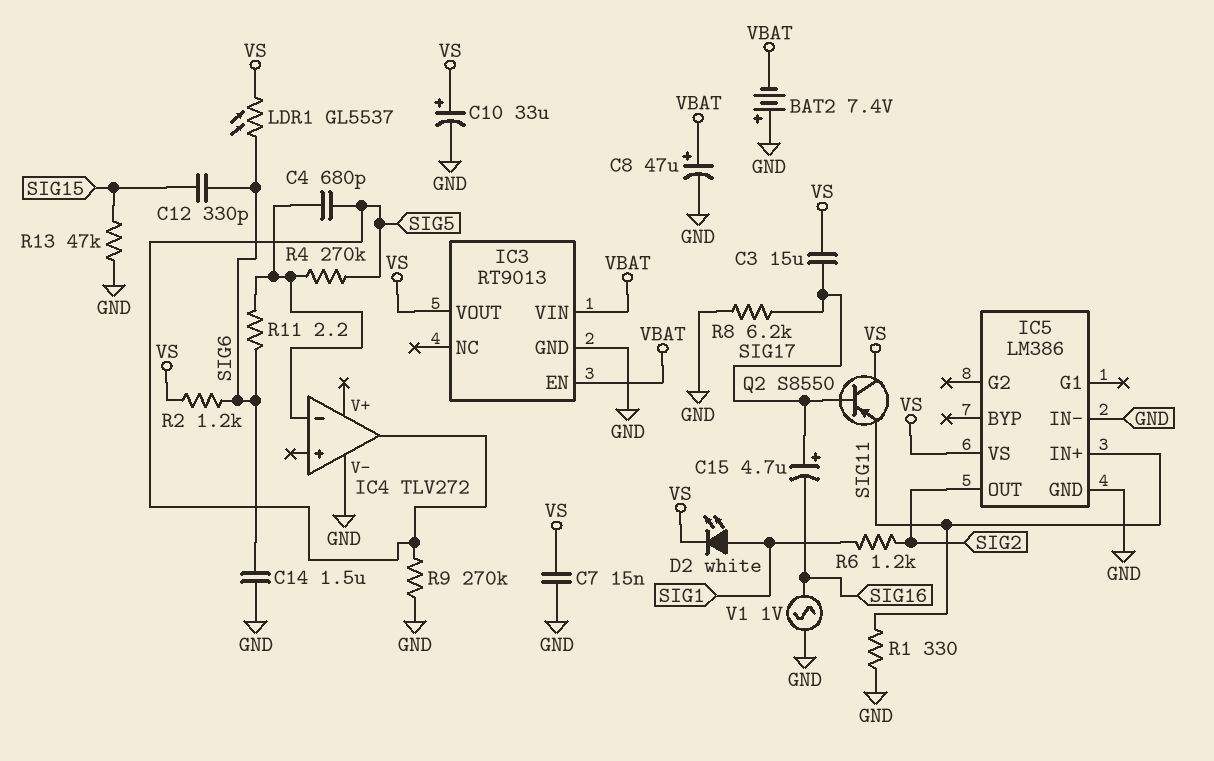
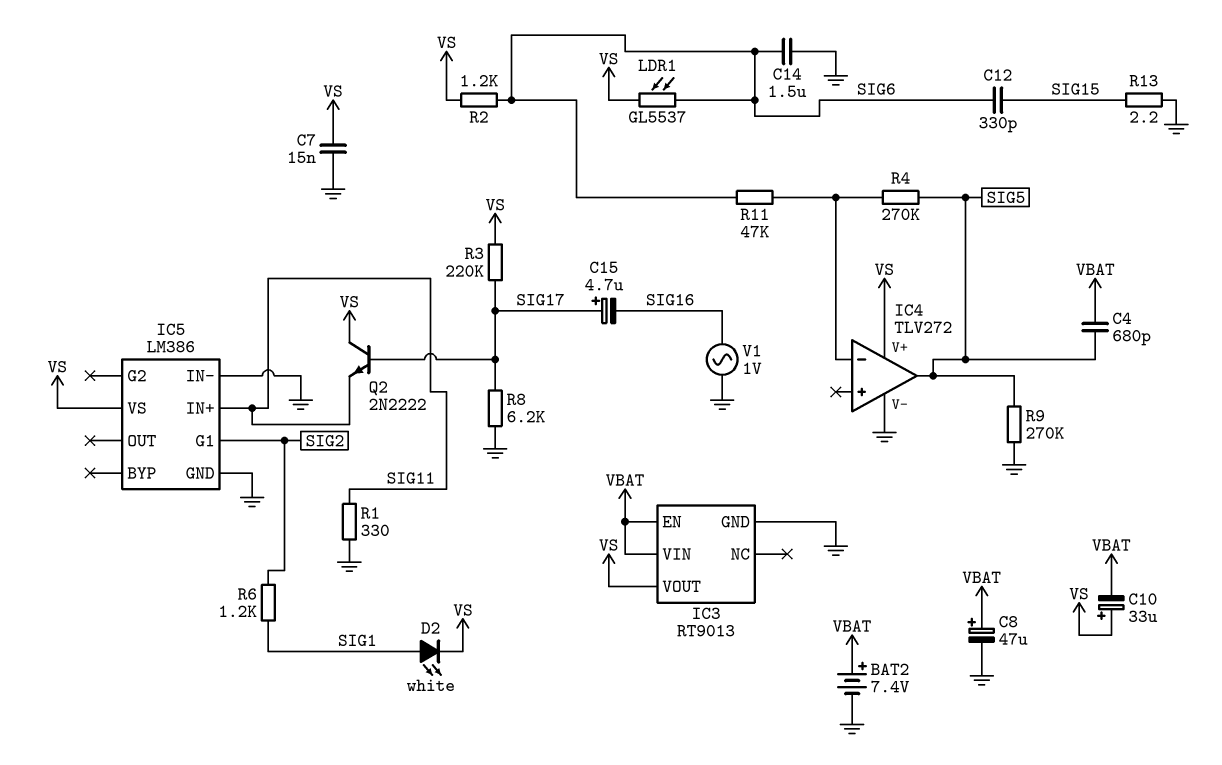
BAT2: 7.4V (plus GND, minus VBAT) -> 7.4V (plus VBAT, minus GND)
C3: 15uF (SIG17, VS) -> none
C4: 680pF (IC4/in-, SIG5) -> 680pF (SIG5, VBAT)
C10: 33uF (plus VS, minus GND) -> 33uF (plus VS, minus VBAT)
IC4 pin V+: none -> VS
IC5 pin G1: none -> SIG2
IC5 pin OUT: SIG2 -> none
Q2: PNP S8550 (B SIG17, C VS, E SIG11) -> NPN 2N2222 (B SIG17, C VS, E SIG11)
R3: none -> 220k (SIG17, VS)
R11: 2.2 (IC4/in-, SIG6) -> 47k (IC4/in-, SIG6)
R13: 47k (GND, SIG15) -> 2.2 (GND, SIG15)

